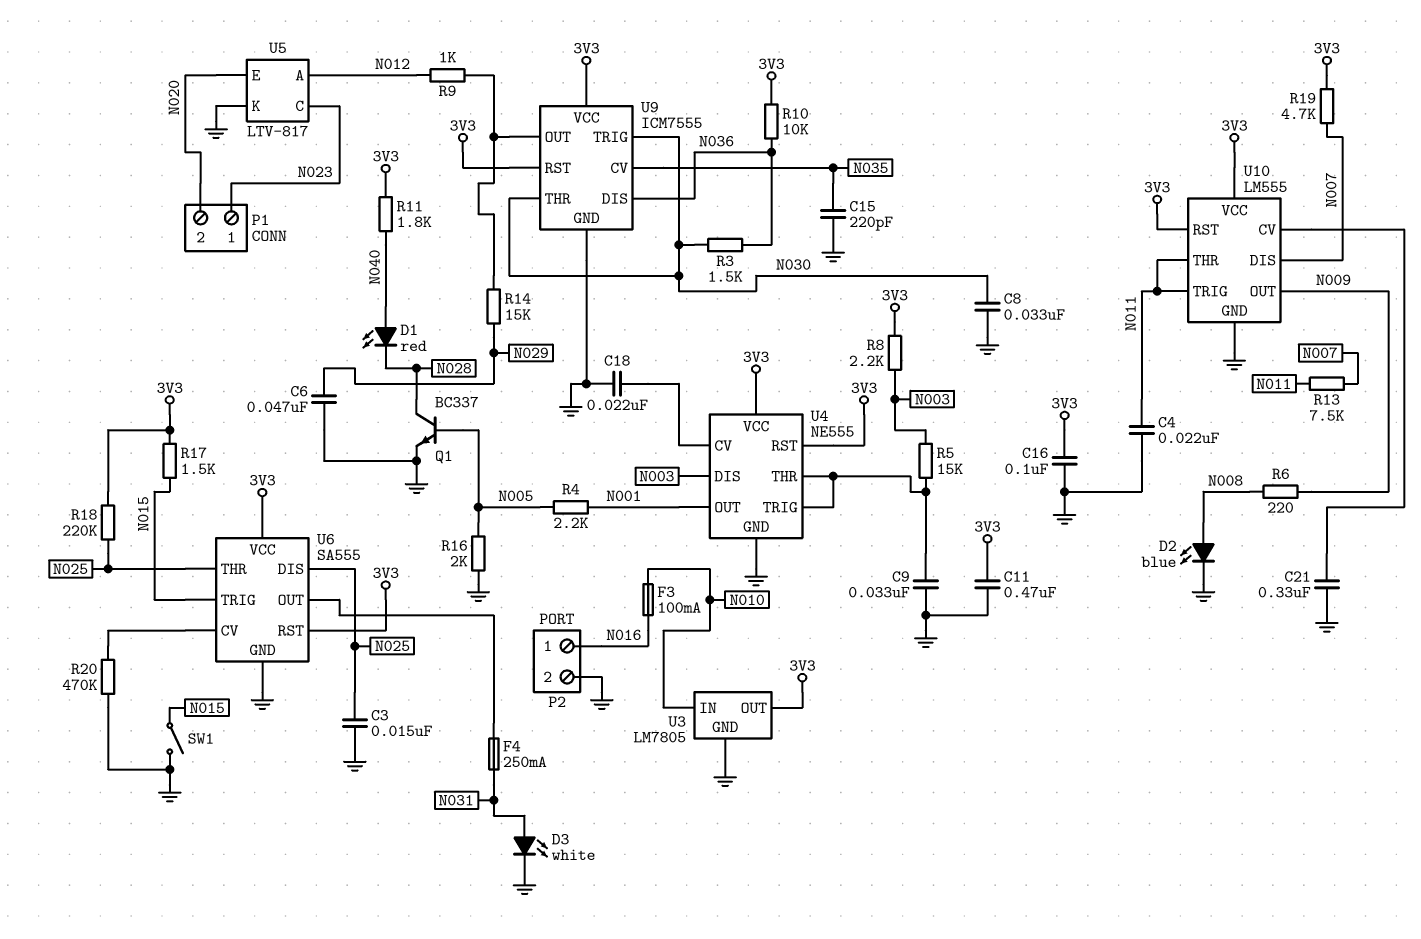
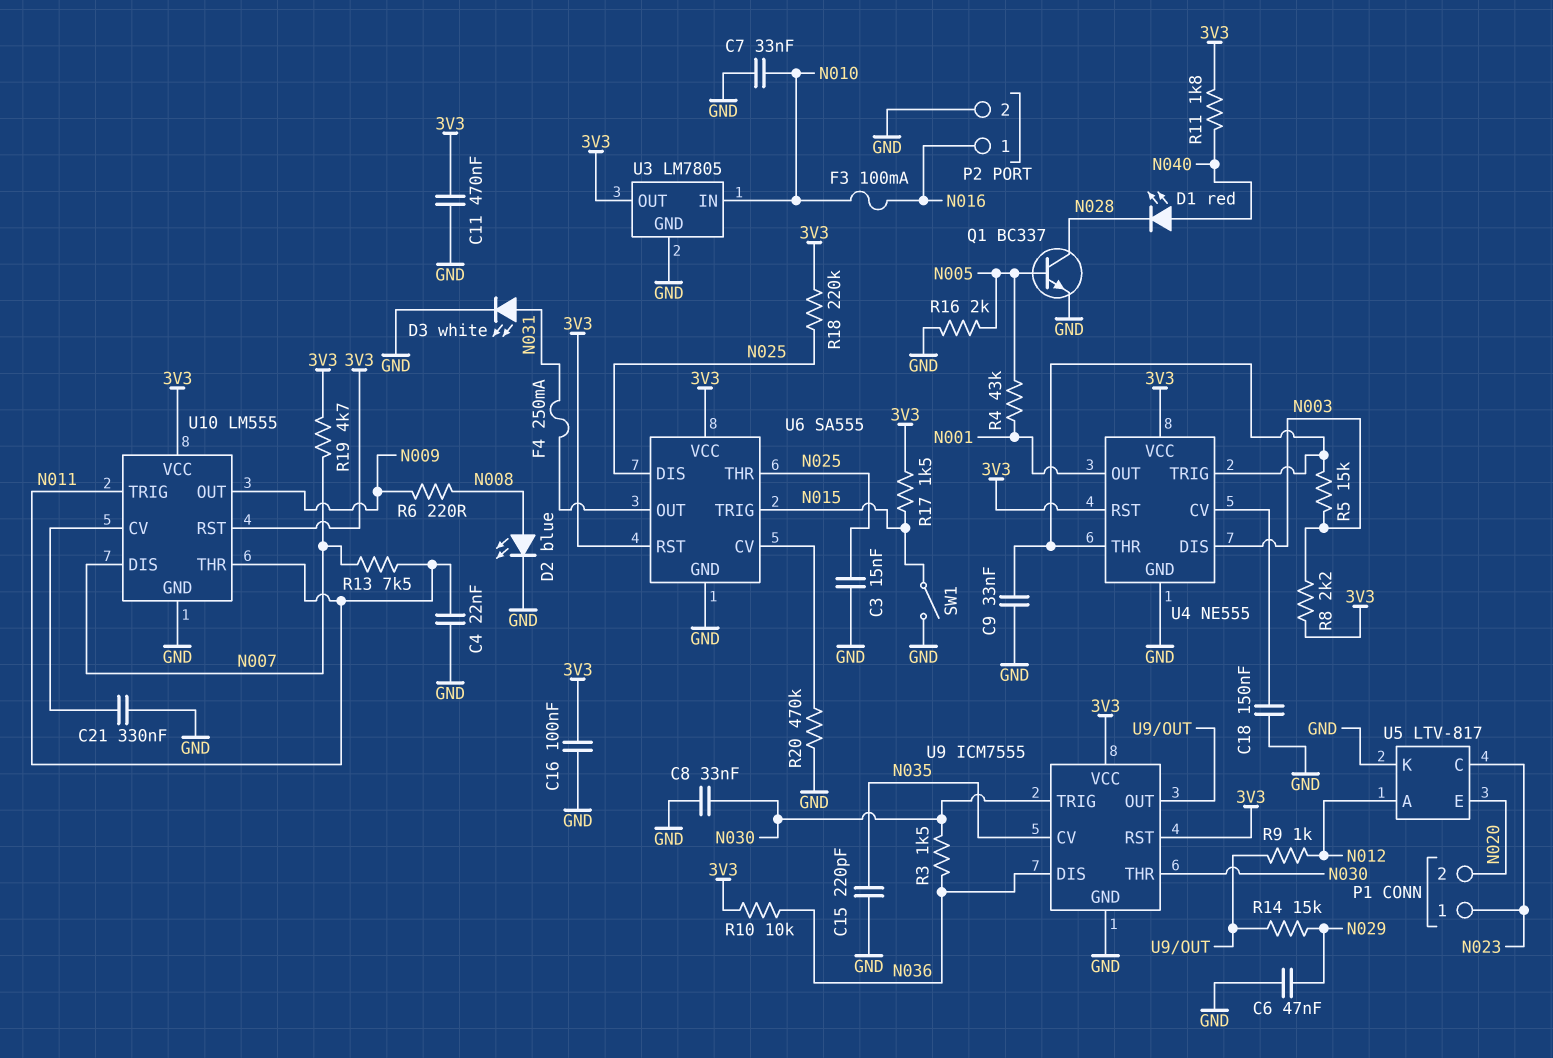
C7: none -> 33nF (GND, N010)
C18: 22nF (GND, U4/CV) -> 150nF (GND, U4/CV)
R4: 2.2k (N001, N005) -> 43k (N001, N005)

